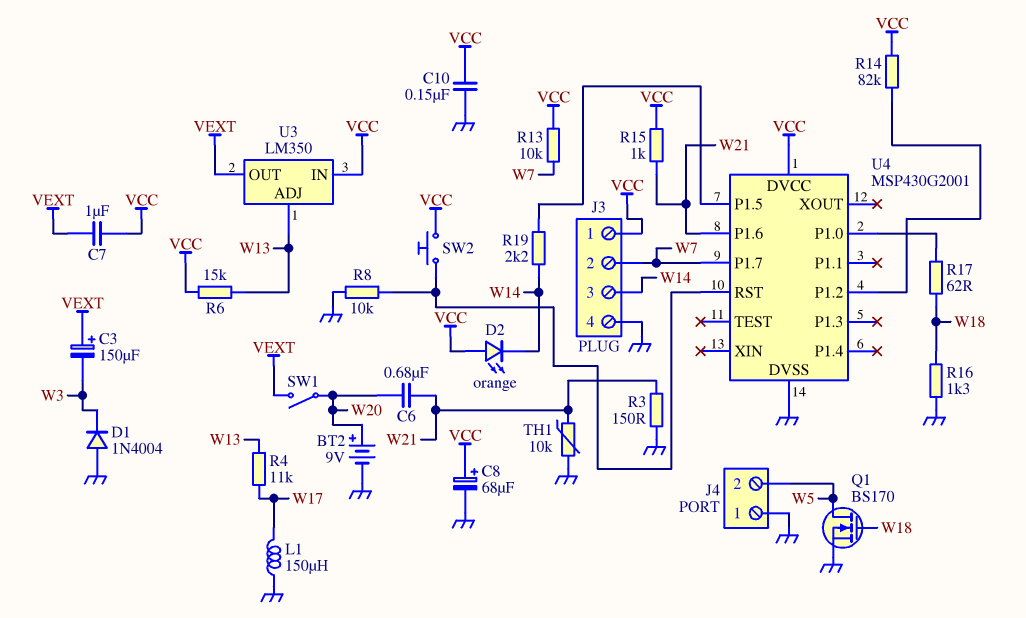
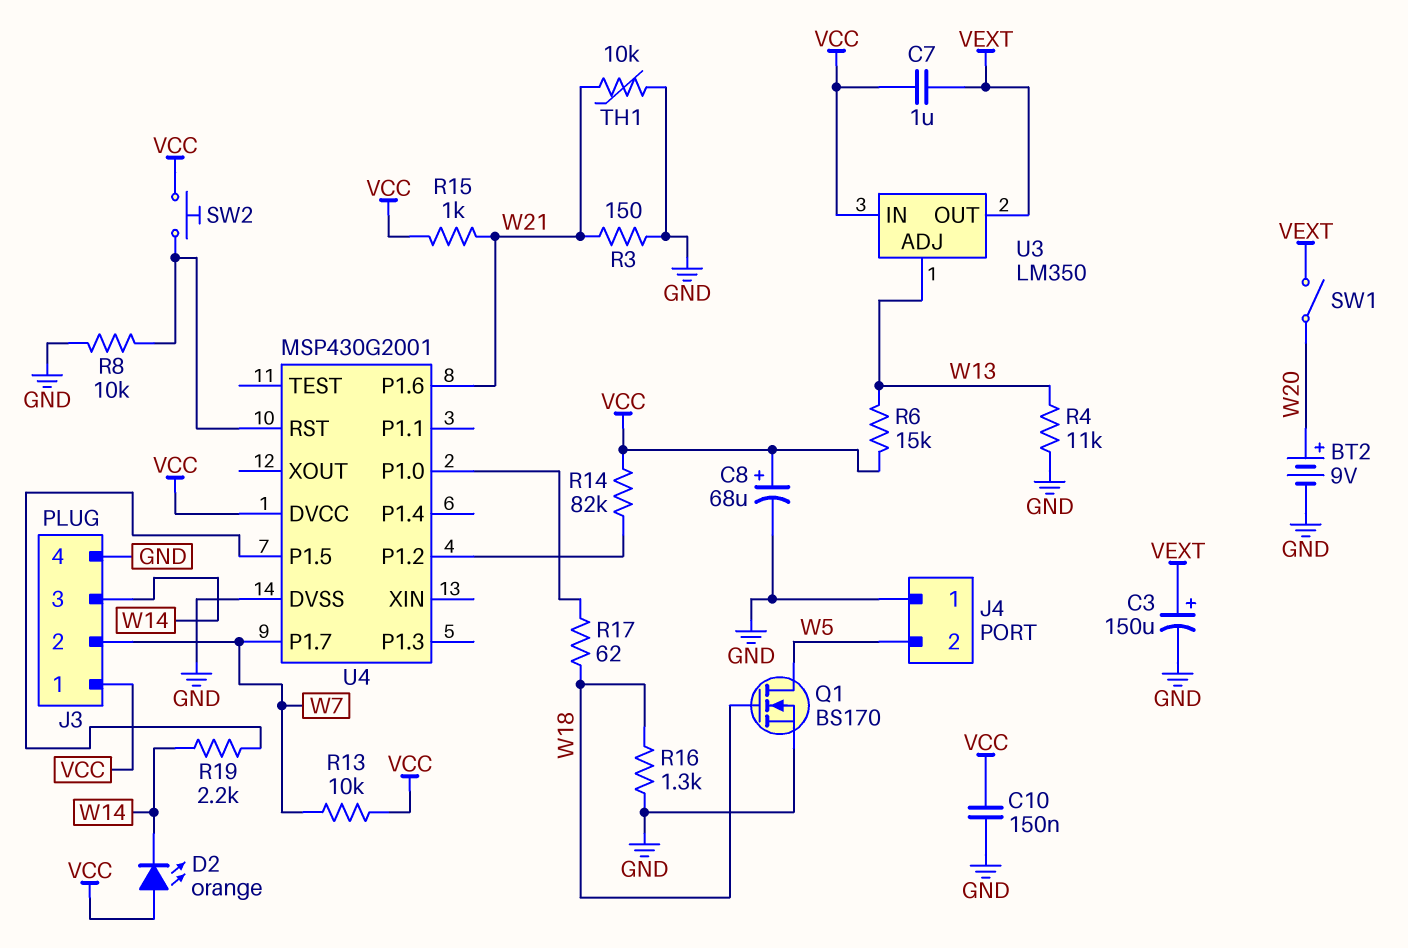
C3: 150uF (plus VEXT, minus W3) -> 150uF (plus VEXT, minus GND)
C6: 680nF (W20, W21) -> none
D1: diode 1N4004 (A GND, K W3) -> none
L1: 150uH (GND, W17) -> none
R4: 11k (W13, W17) -> 11k (GND, W13)

